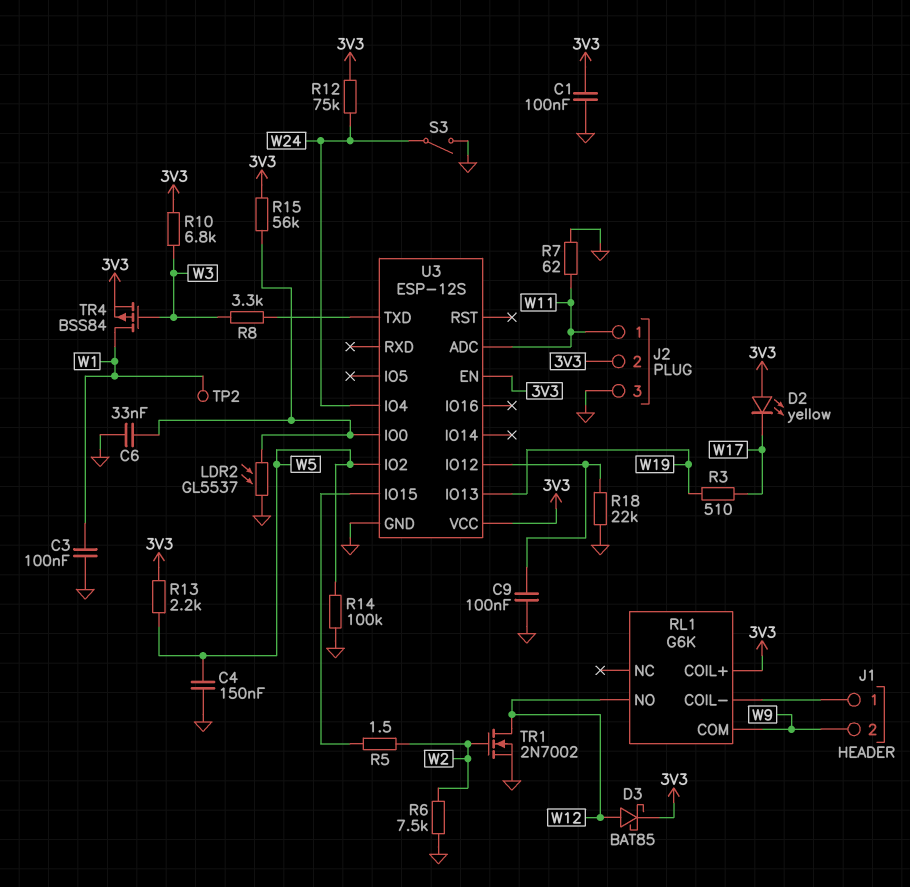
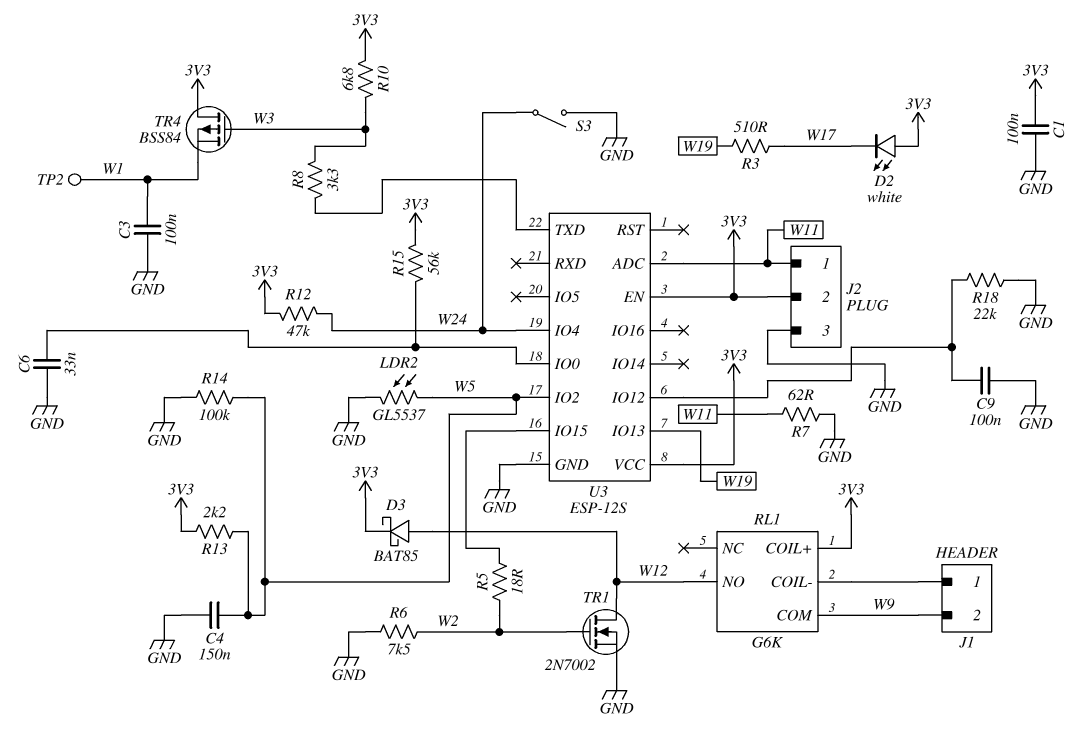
D2: LED yellow (A 3V3, K W17) -> LED white (A 3V3, K W17)
LDR2: GL5537 (GND, U3/IO0) -> GL5537 (GND, W5)
R5: 1.5 (U3/IO15, W2) -> 18 (U3/IO15, W2)
R12: 75k (3V3, W24) -> 47k (3V3, W24)
TR4: PMOS BSS84 (G W3, D W1, S 3V3) -> PMOS BSS84 (G W3, D 3V3, S W1)

